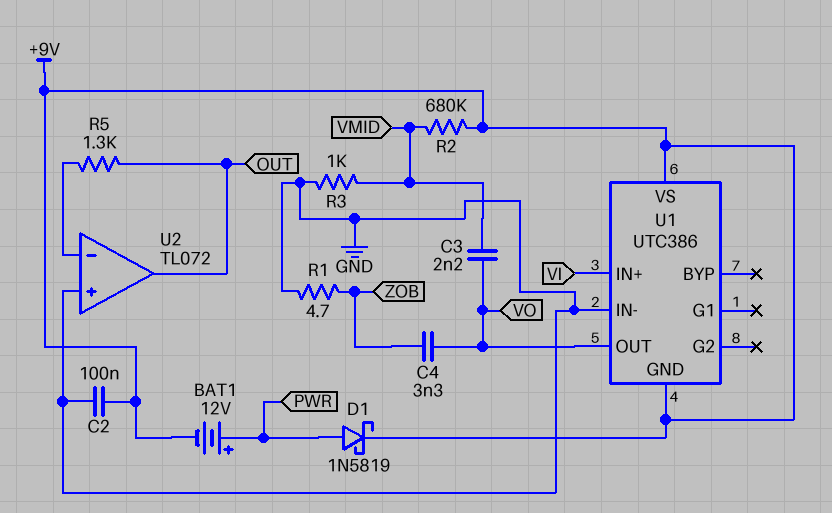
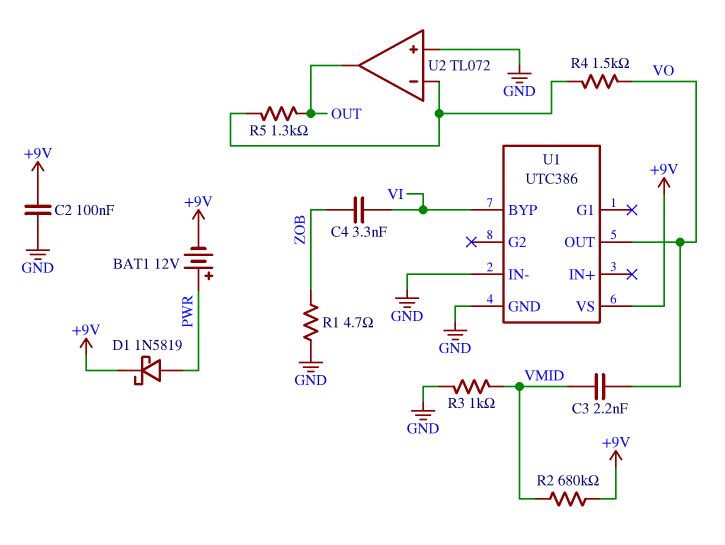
C4: 3.3nF (VO, ZOB) -> 3.3nF (VI, ZOB)
R4: none -> 1.5k (U2/in-, VO)
U1 pin BYP: none -> VI
U1 pin GND: +9V -> GND
U1 pin IN+: VI -> none

